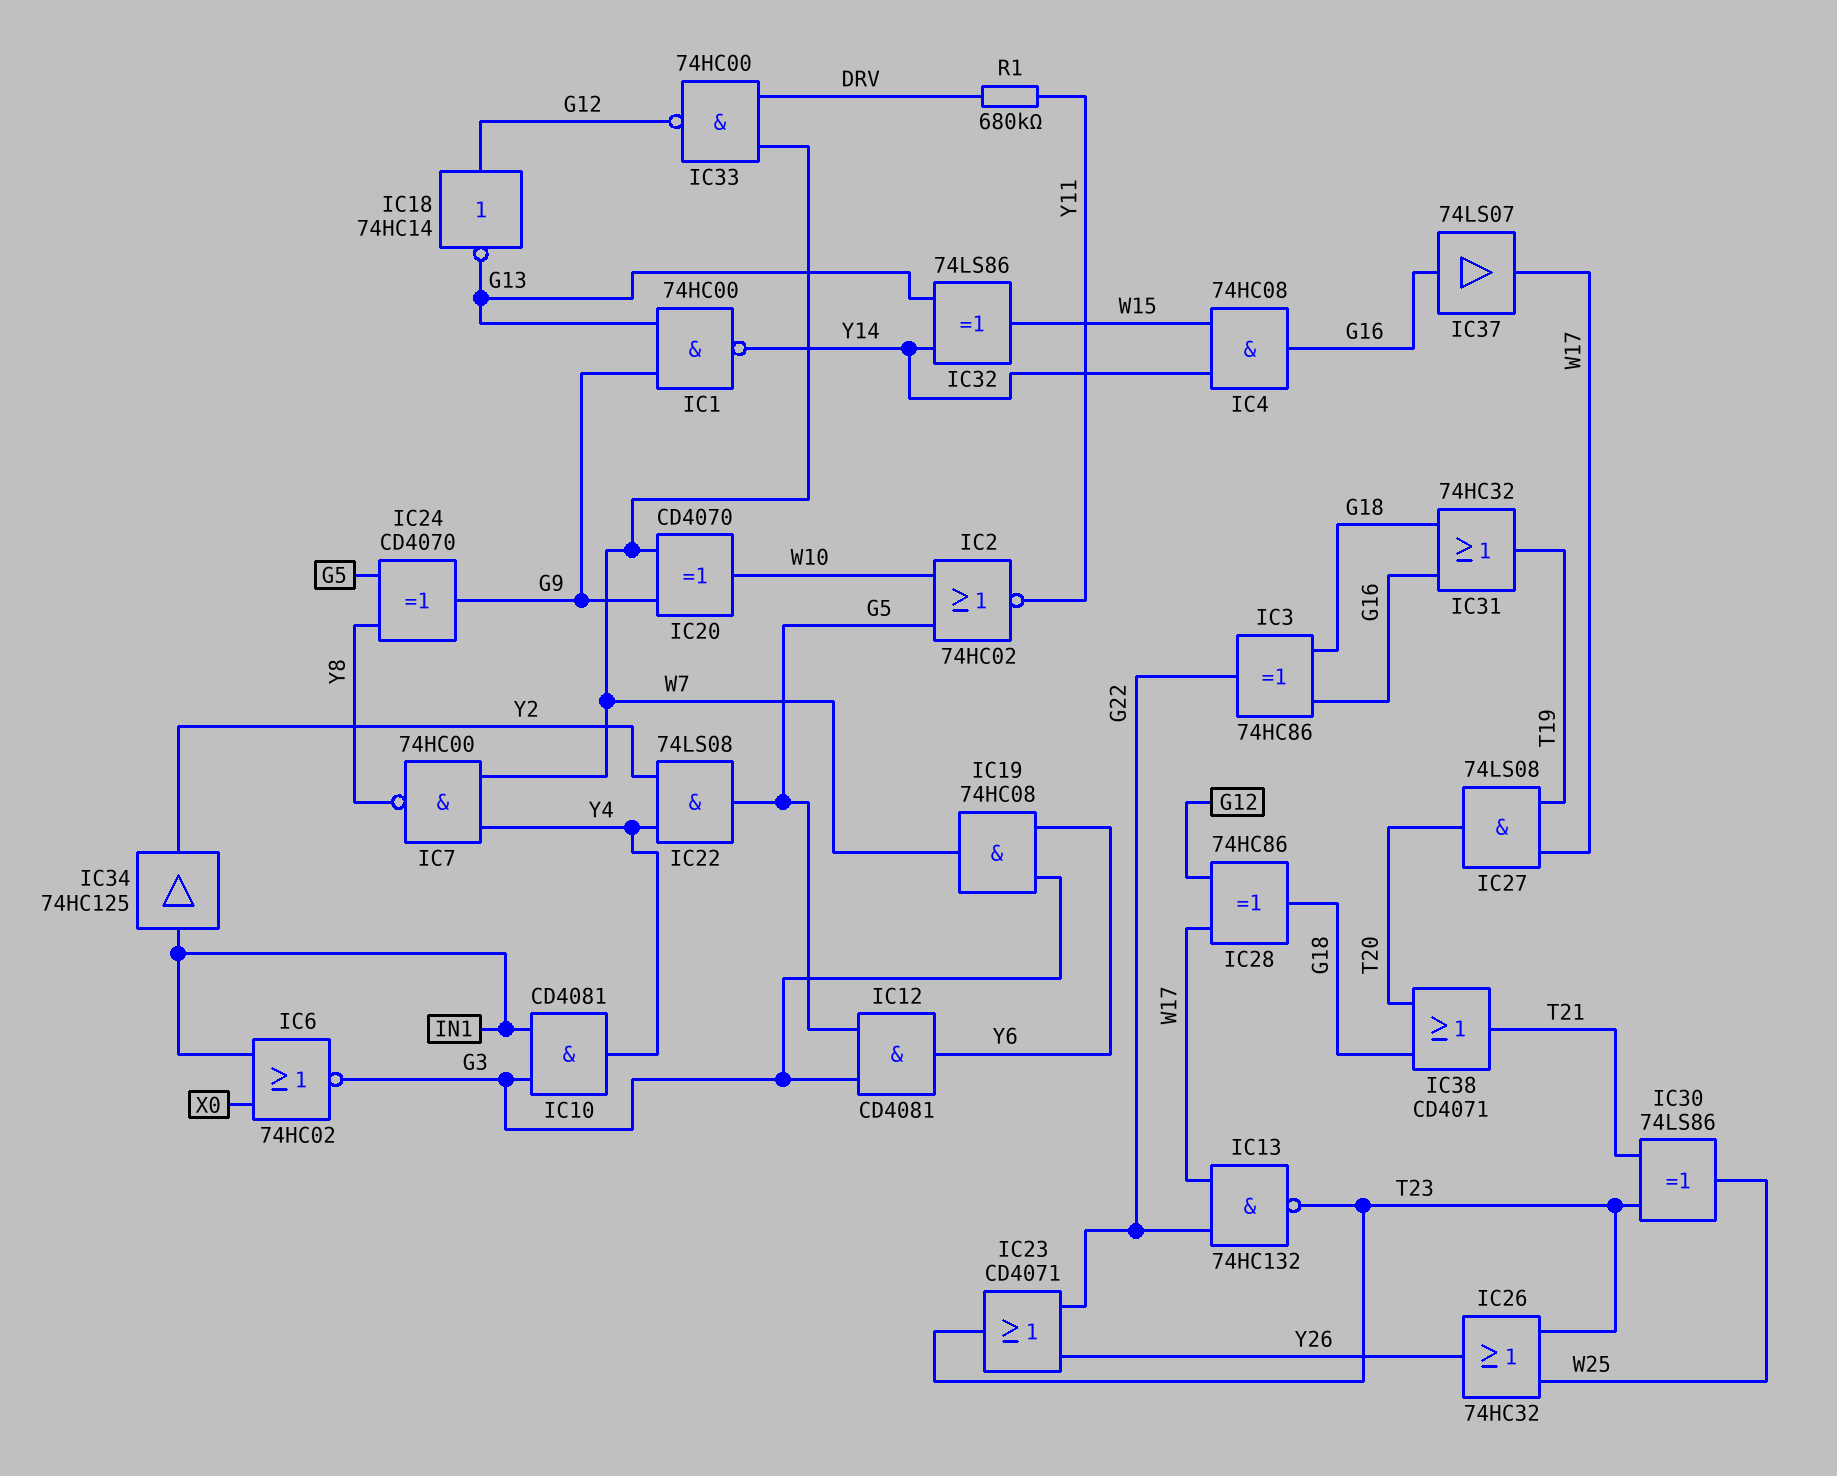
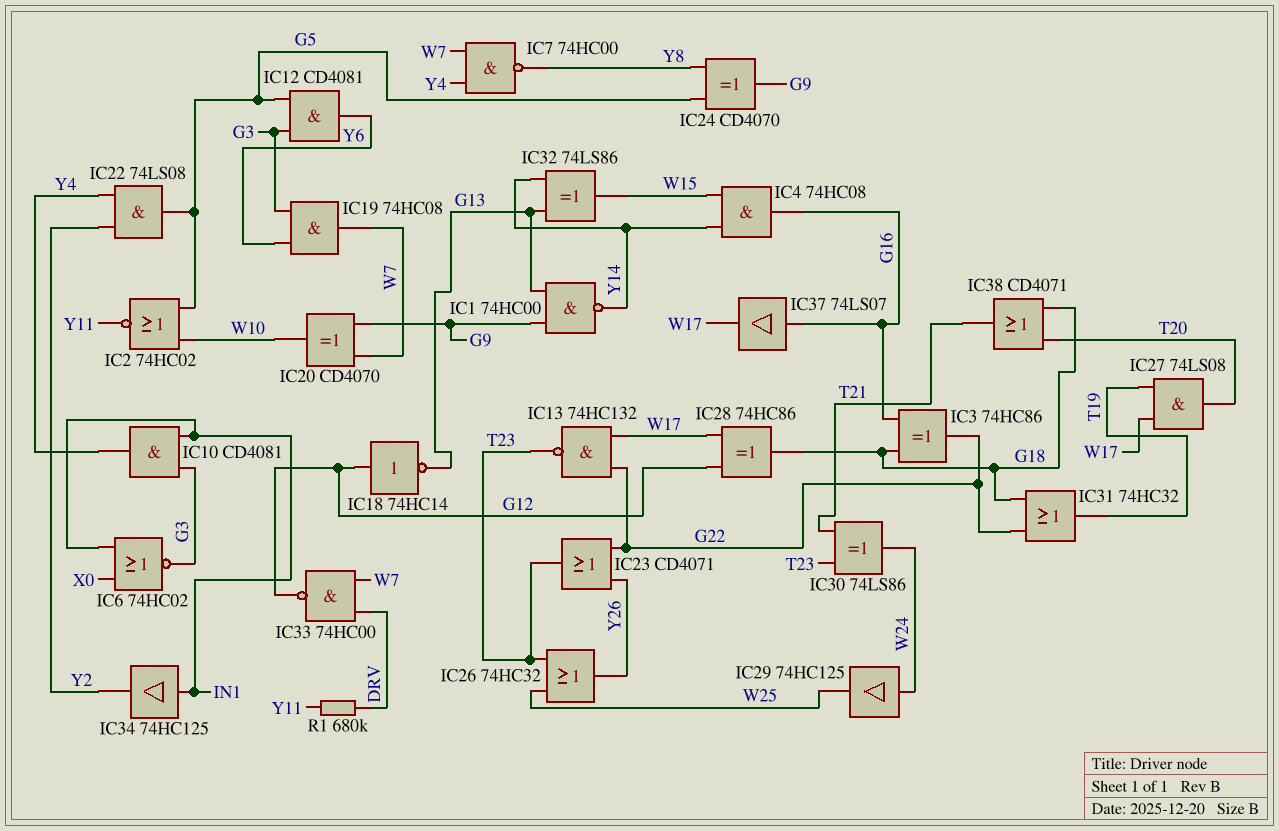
IC29: none -> buffer 74HC125 (in W24, out W25)
IC30: XOR 74LS86 (in T21, in T23, out W25) -> XOR 74LS86 (in T21, in T23, out W24)
IC31: OR 74HC32 (in G16, in G18, out T19) -> OR 74HC32 (in G18, in G22, out T19)

